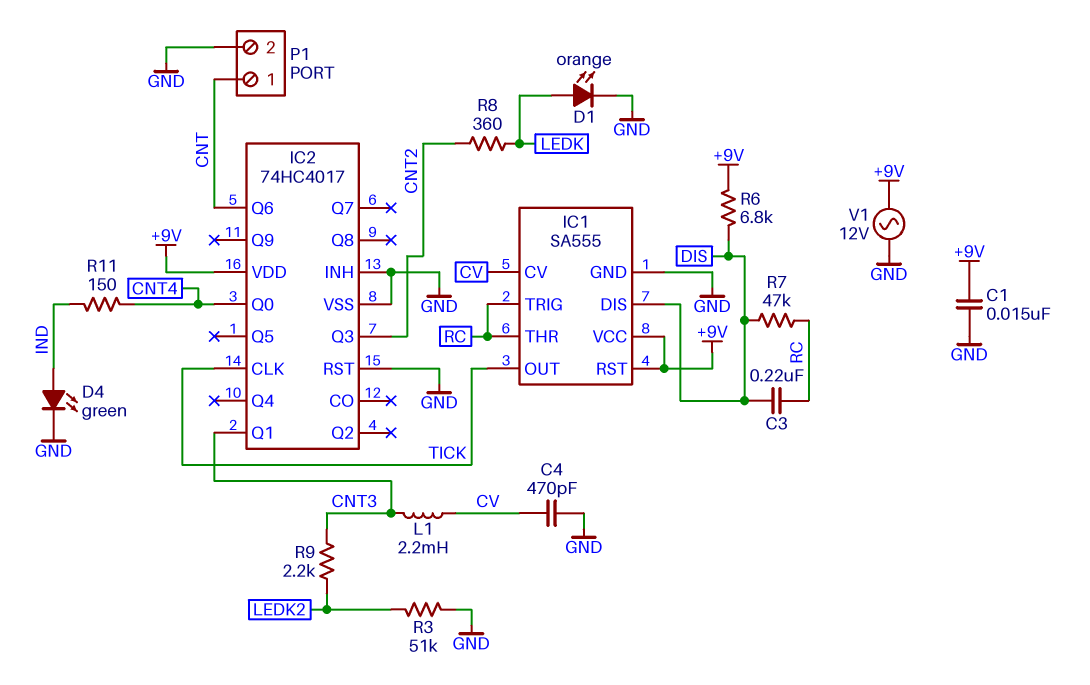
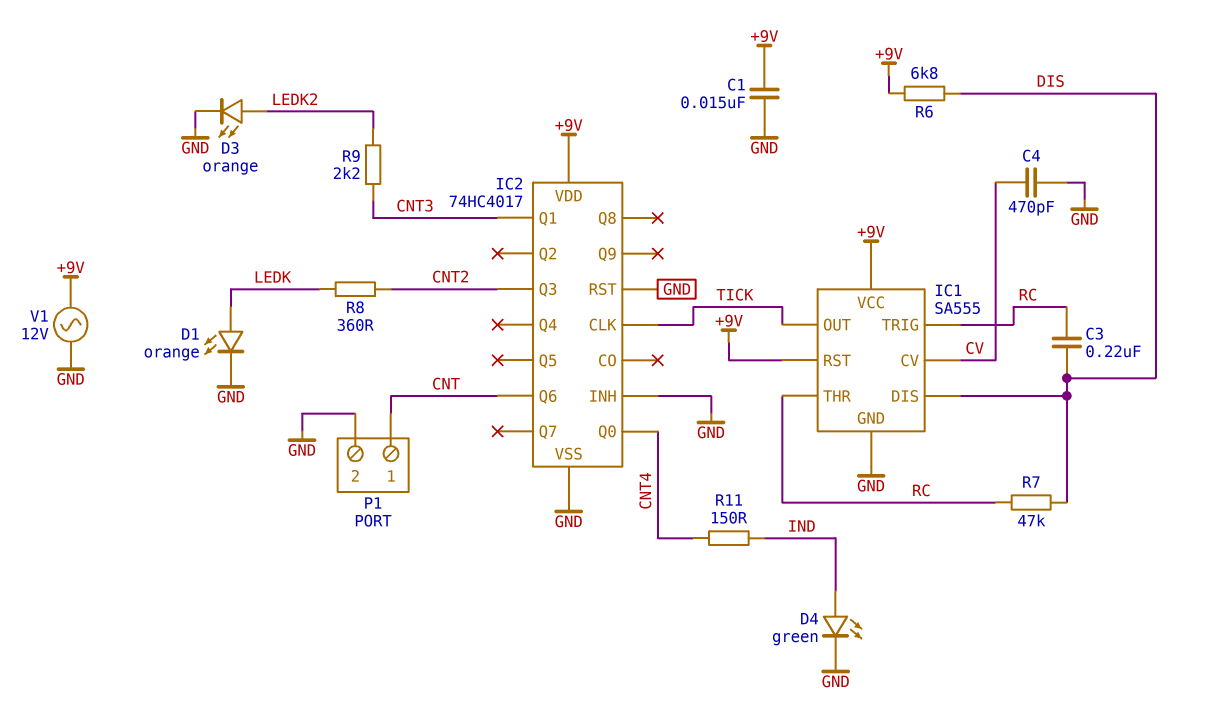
D3: none -> LED orange (A LEDK2, K GND)
L1: 2.2mH (CNT3, CV) -> none
R3: 51k (GND, LEDK2) -> none

